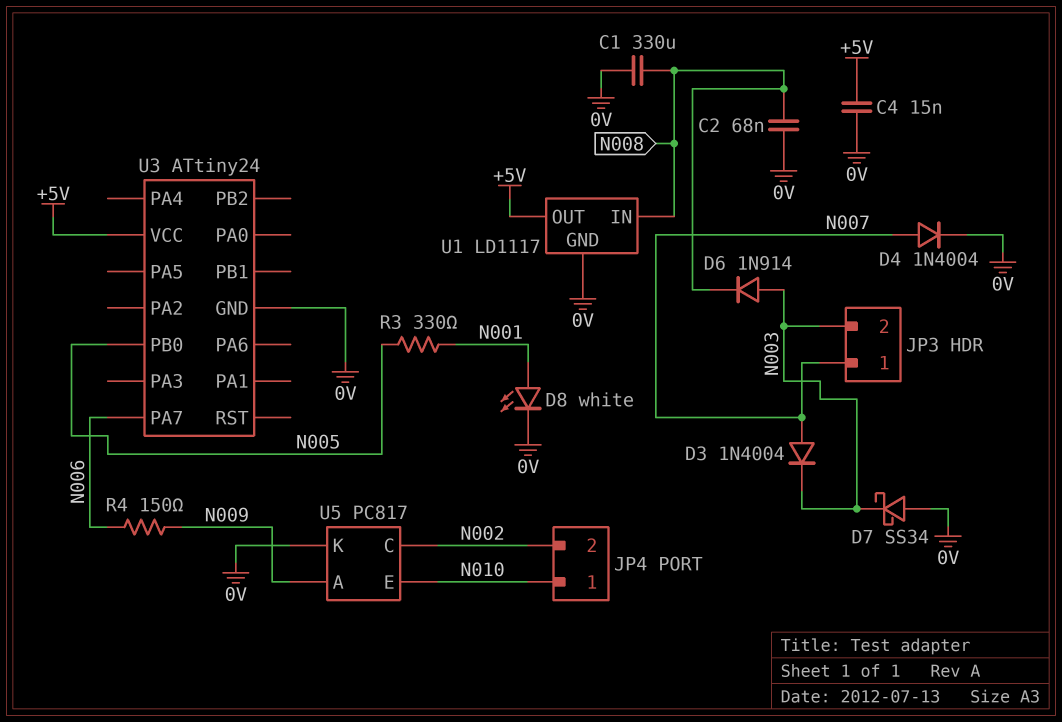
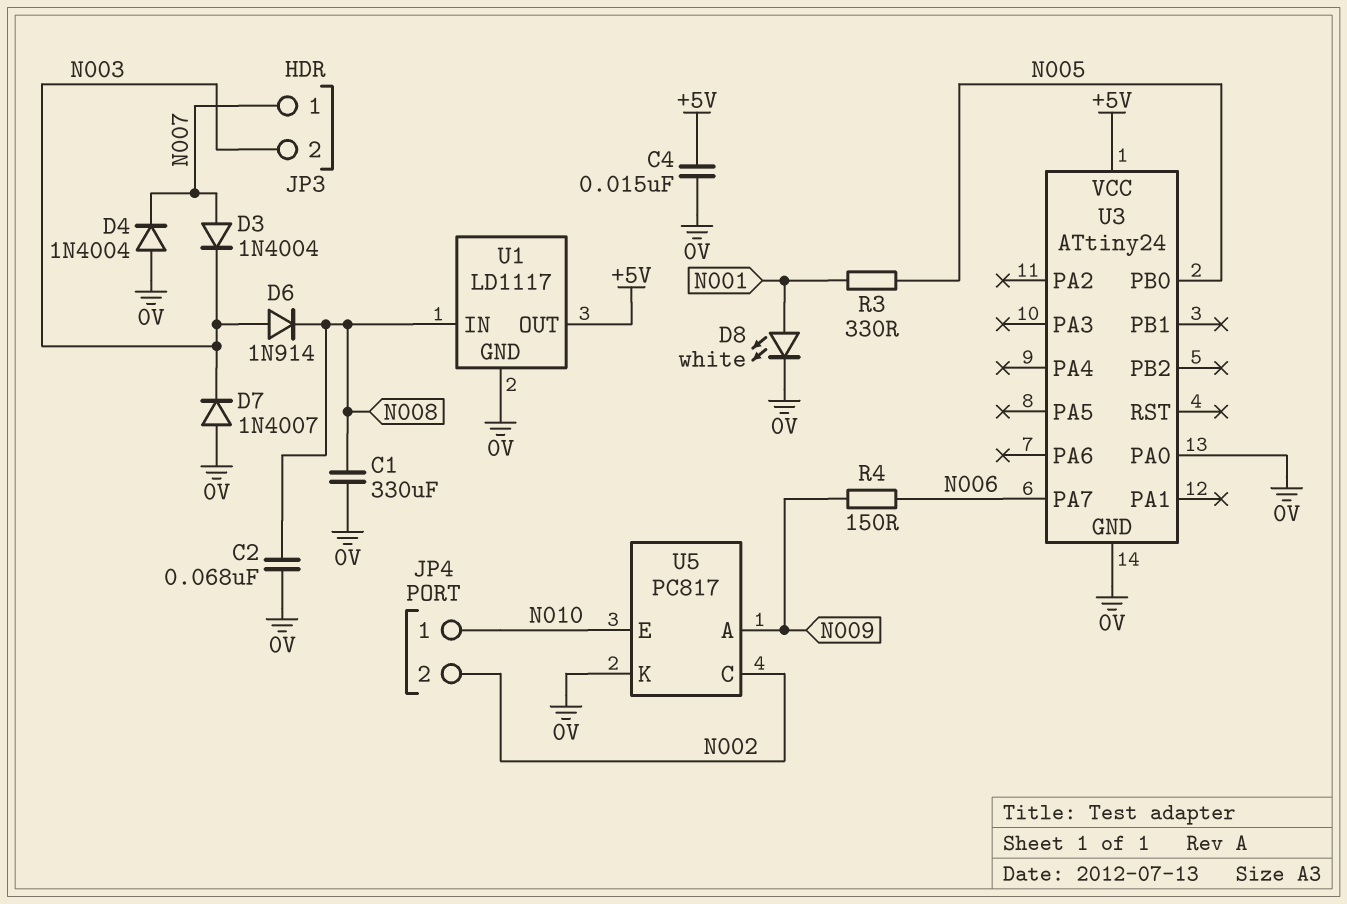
D4: diode 1N4004 (A N007, K 0V) -> diode 1N4004 (A 0V, K N007)
D7: schottky SS34 (A 0V, K N003) -> diode 1N4007 (A 0V, K N003)
U3 pin PA0: none -> 0V

